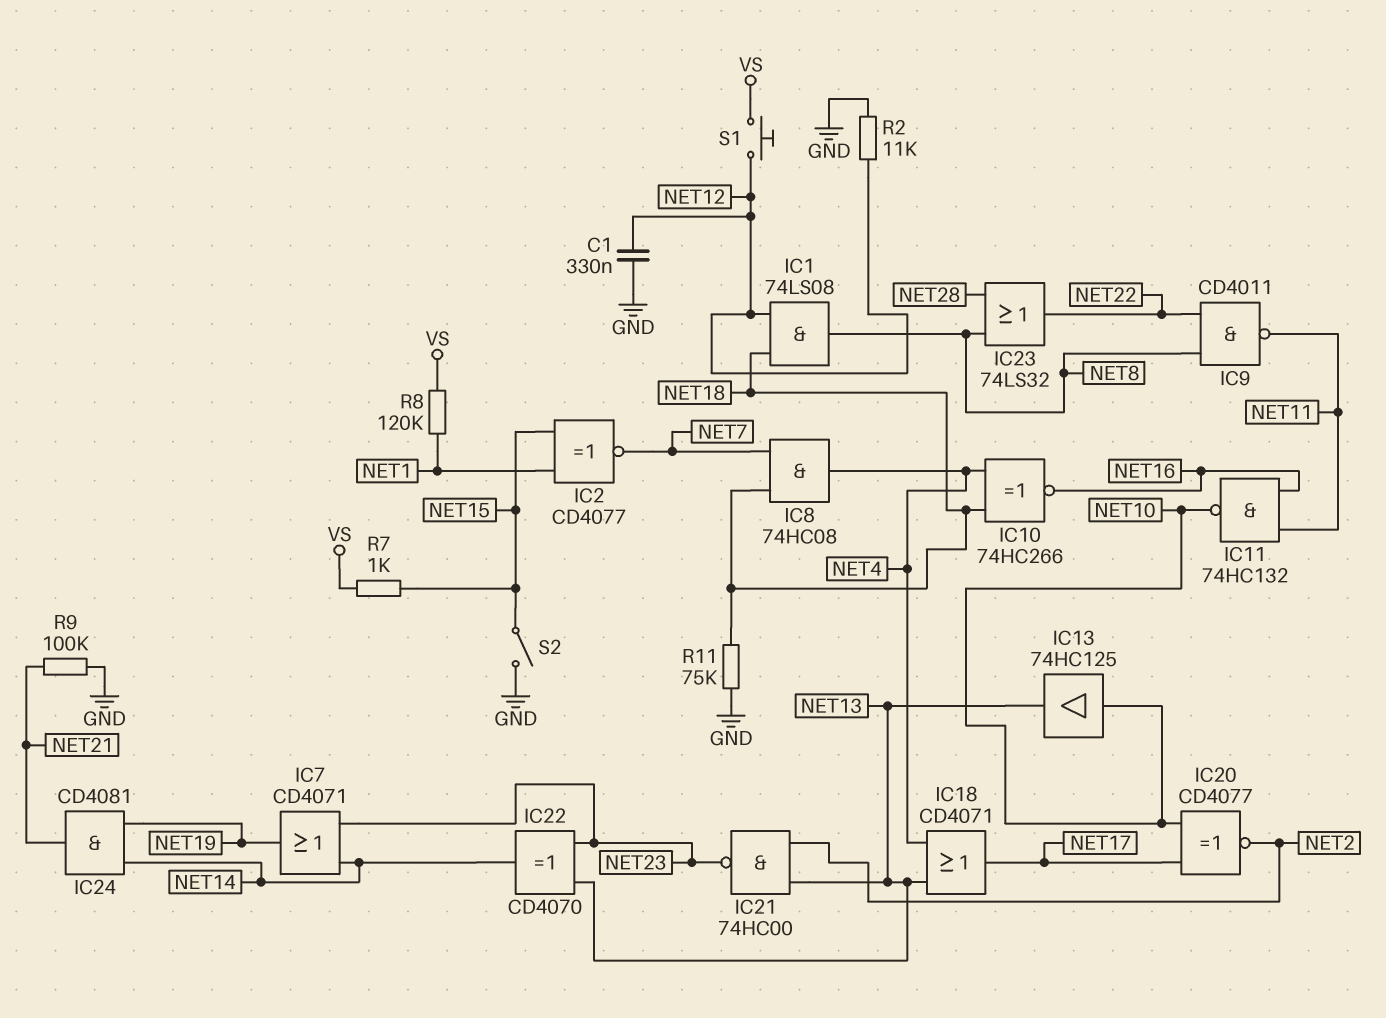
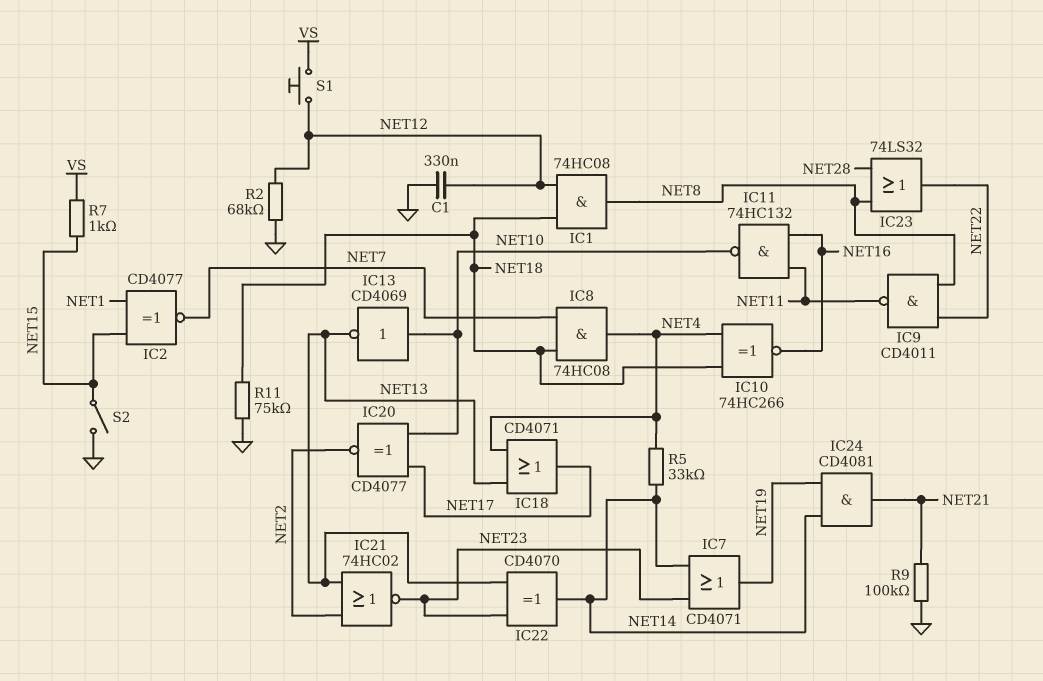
IC1: AND 74LS08 (in NET12, in NET18, out NET8) -> AND 74HC08 (in NET12, in NET18, out NET8)
IC13: buffer 74HC125 (in NET10, out NET13) -> NOT CD4069 (in NET10, out NET13)
IC21: NAND 74HC00 (in NET2, in NET13, out NET23) -> NOR 74HC02 (in NET2, in NET13, out NET23)
R2: 11k (GND, NET12) -> 68k (GND, NET12)
R5: none -> 33k (NET4, NET14)
R8: 120k (NET1, VS) -> none

